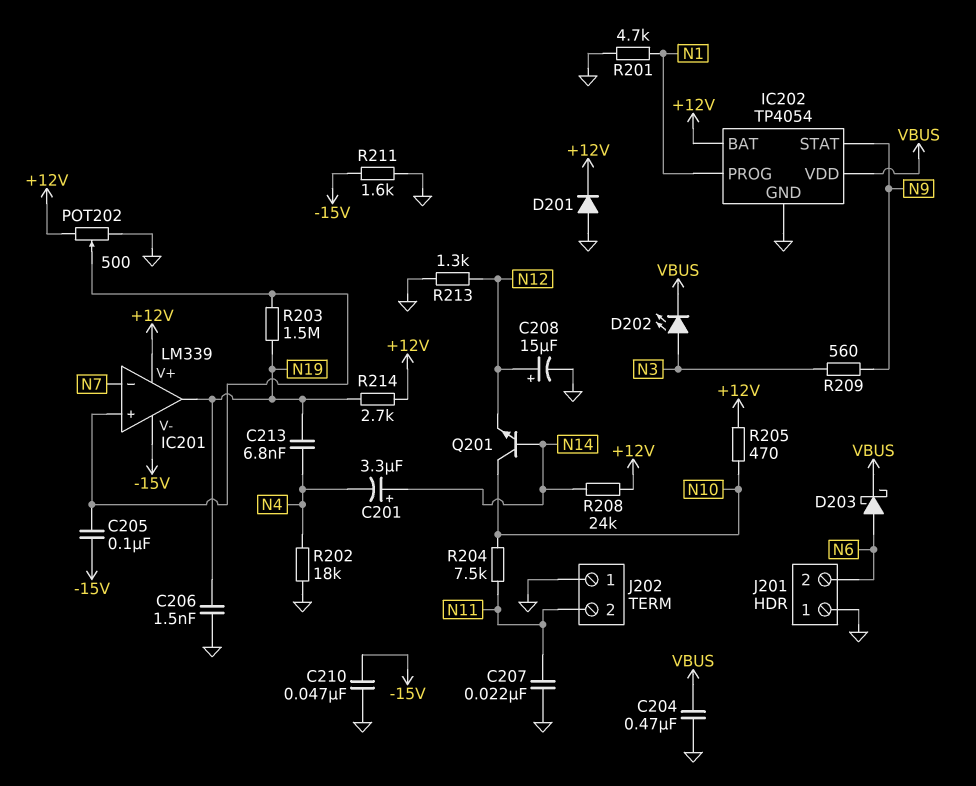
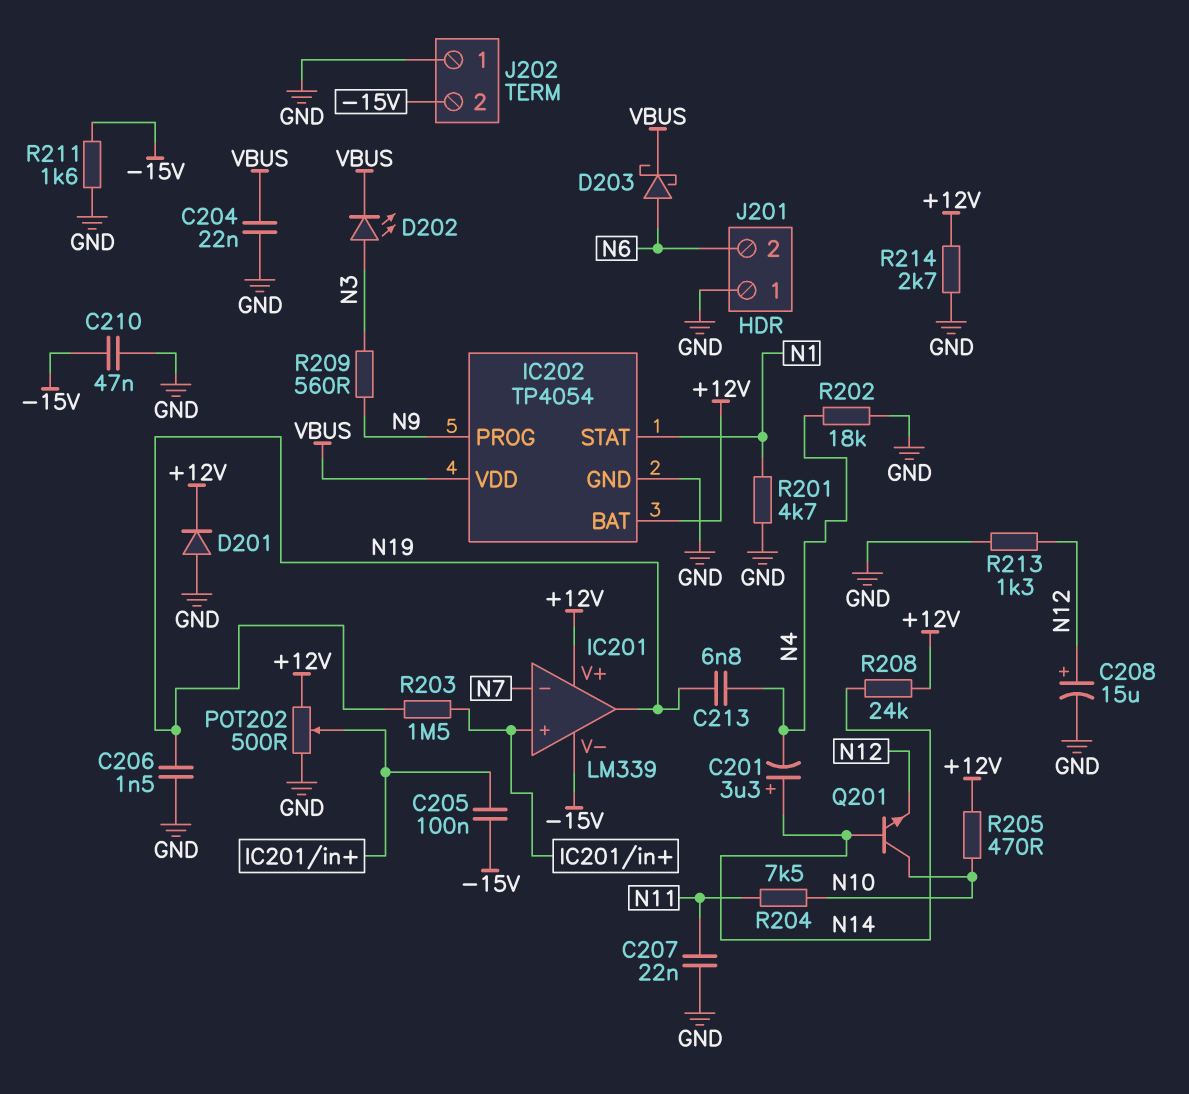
C204: 470nF (GND, VBUS) -> 22nF (GND, VBUS)
IC202 pin PROG: N1 -> N9
IC202 pin STAT: N9 -> N1
J202 pin 2: N11 -> -15V
R214: 2.7k (+12V, N19) -> 2.7k (+12V, GND)

